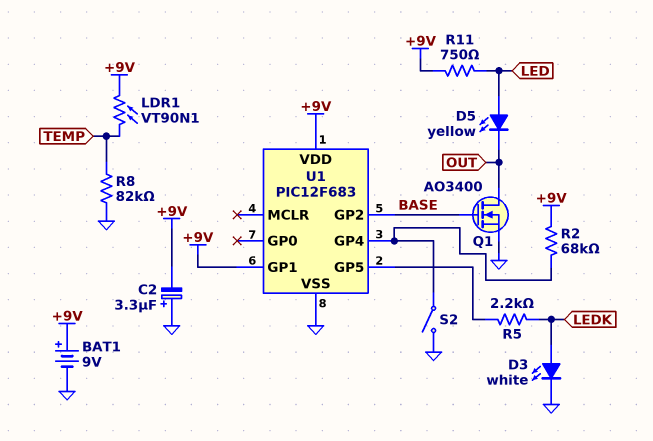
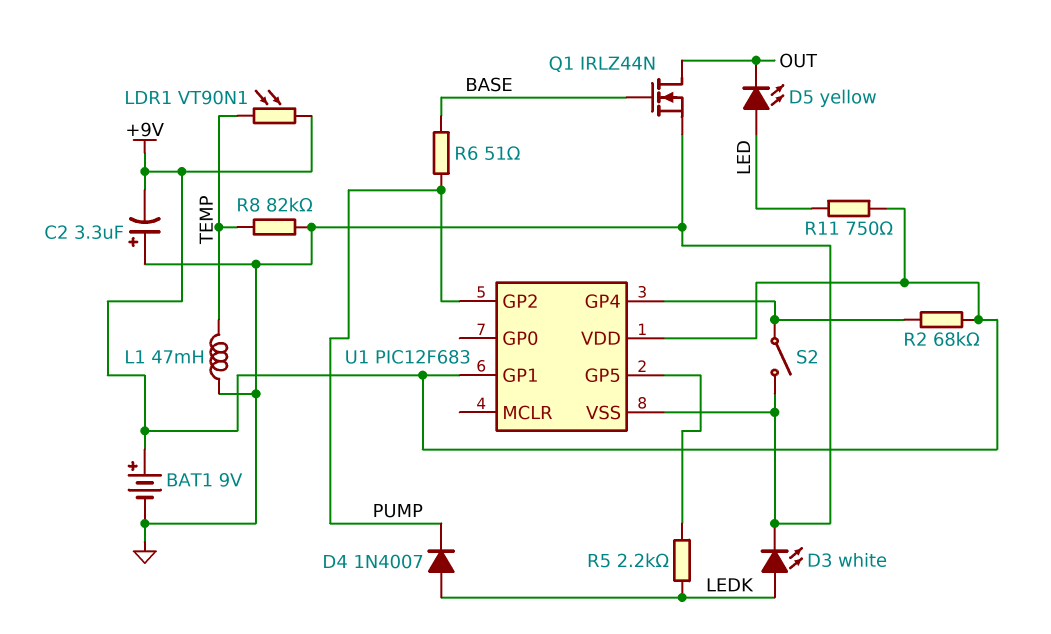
D4: none -> diode 1N4007 (A LEDK, K PUMP)
L1: none -> 47mH (GND, TEMP)
Q1: NMOS AO3400 (G BASE, D OUT, S GND) -> NMOS IRLZ44N (G BASE, D OUT, S GND)
R6: none -> 51 (BASE, PUMP)
U1 pin GP2: BASE -> PUMP

